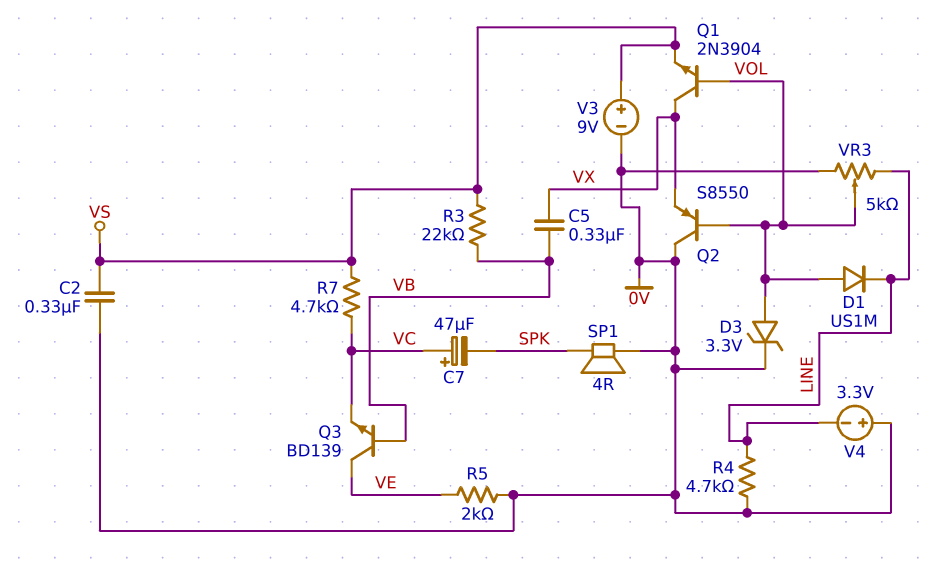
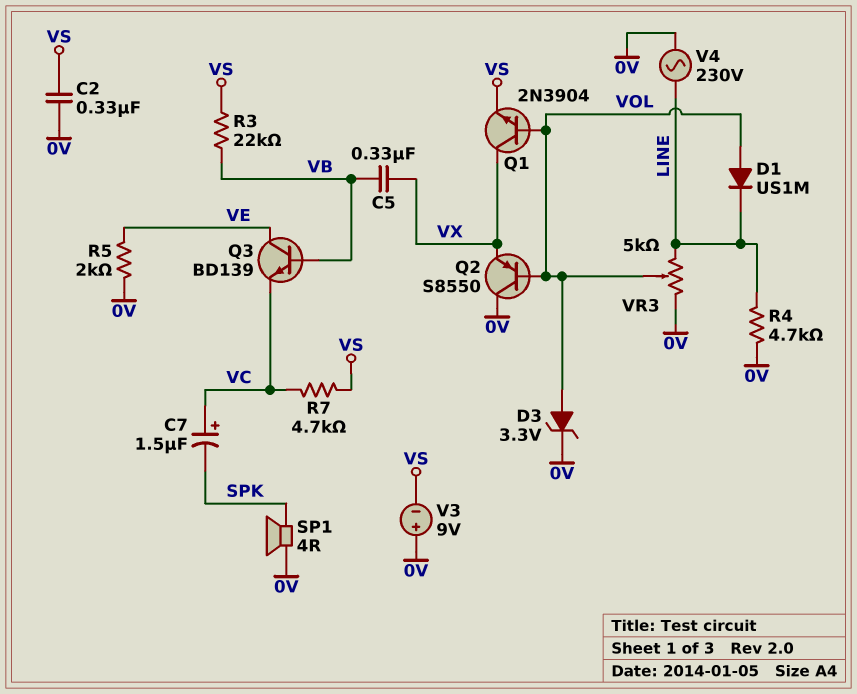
C7: 47uF (plus VC, minus SPK) -> 1.5uF (plus VC, minus SPK)
V3: 9V (plus VS, minus 0V) -> 9V (plus 0V, minus VS)
V4: 3.3V (plus 0V, minus LINE) -> AC 230V (0V, LINE)

